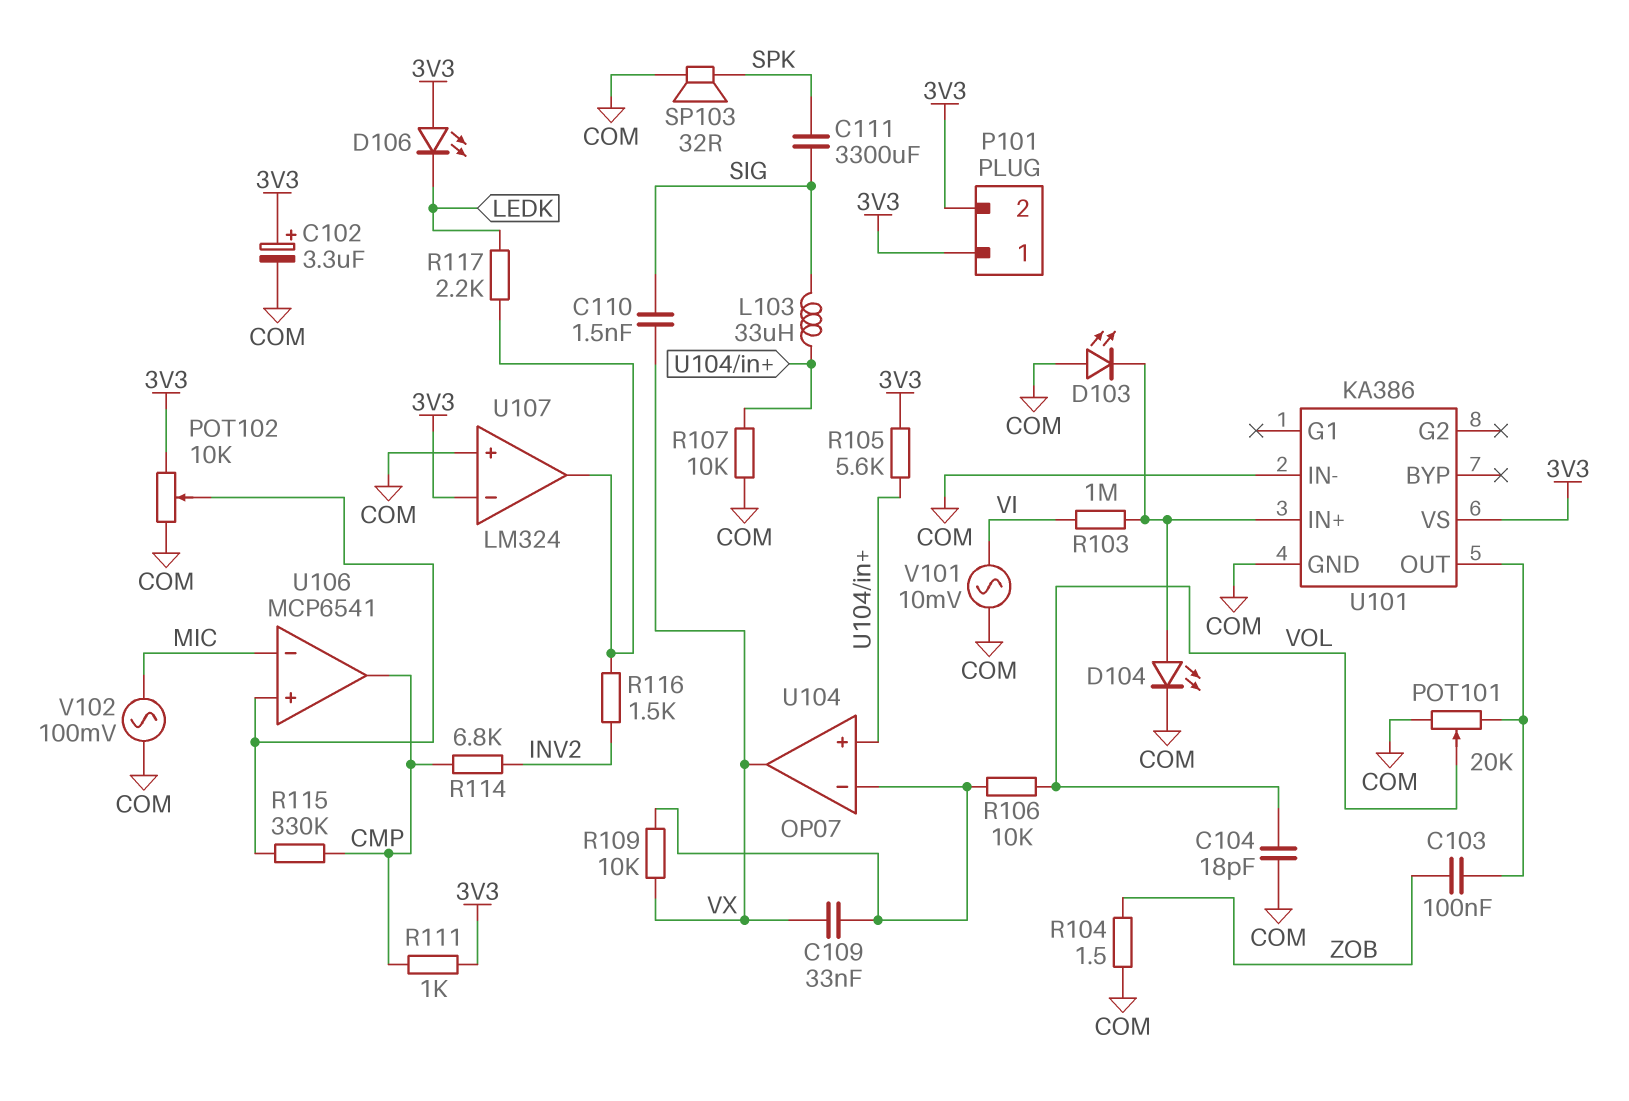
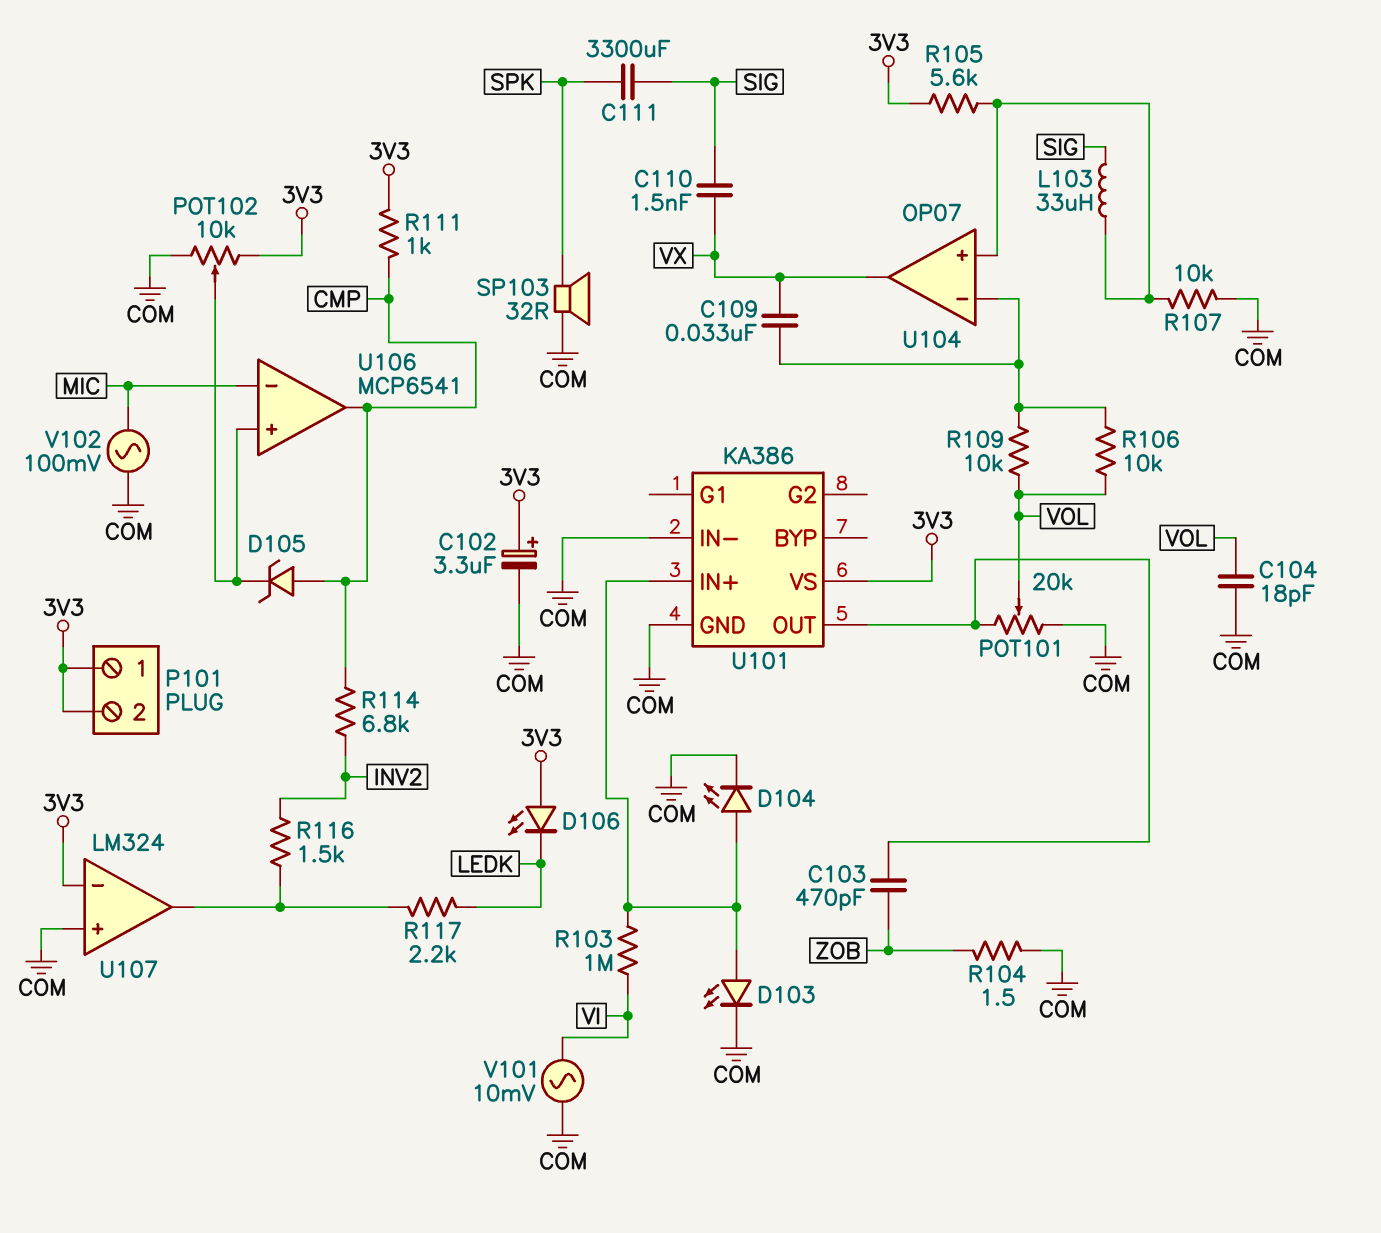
C103: 100nF (U101/OUT, ZOB) -> 470pF (U101/OUT, ZOB)
D103: LED (A COM, K U101/IN+) -> LED (A U101/IN+, K COM)
D105: none -> zener (A CMP, K U106/in+)
R109: 10k (U104/in-, VX) -> 10k (U104/in-, VOL)
R115: 330k (CMP, U106/in+) -> none

